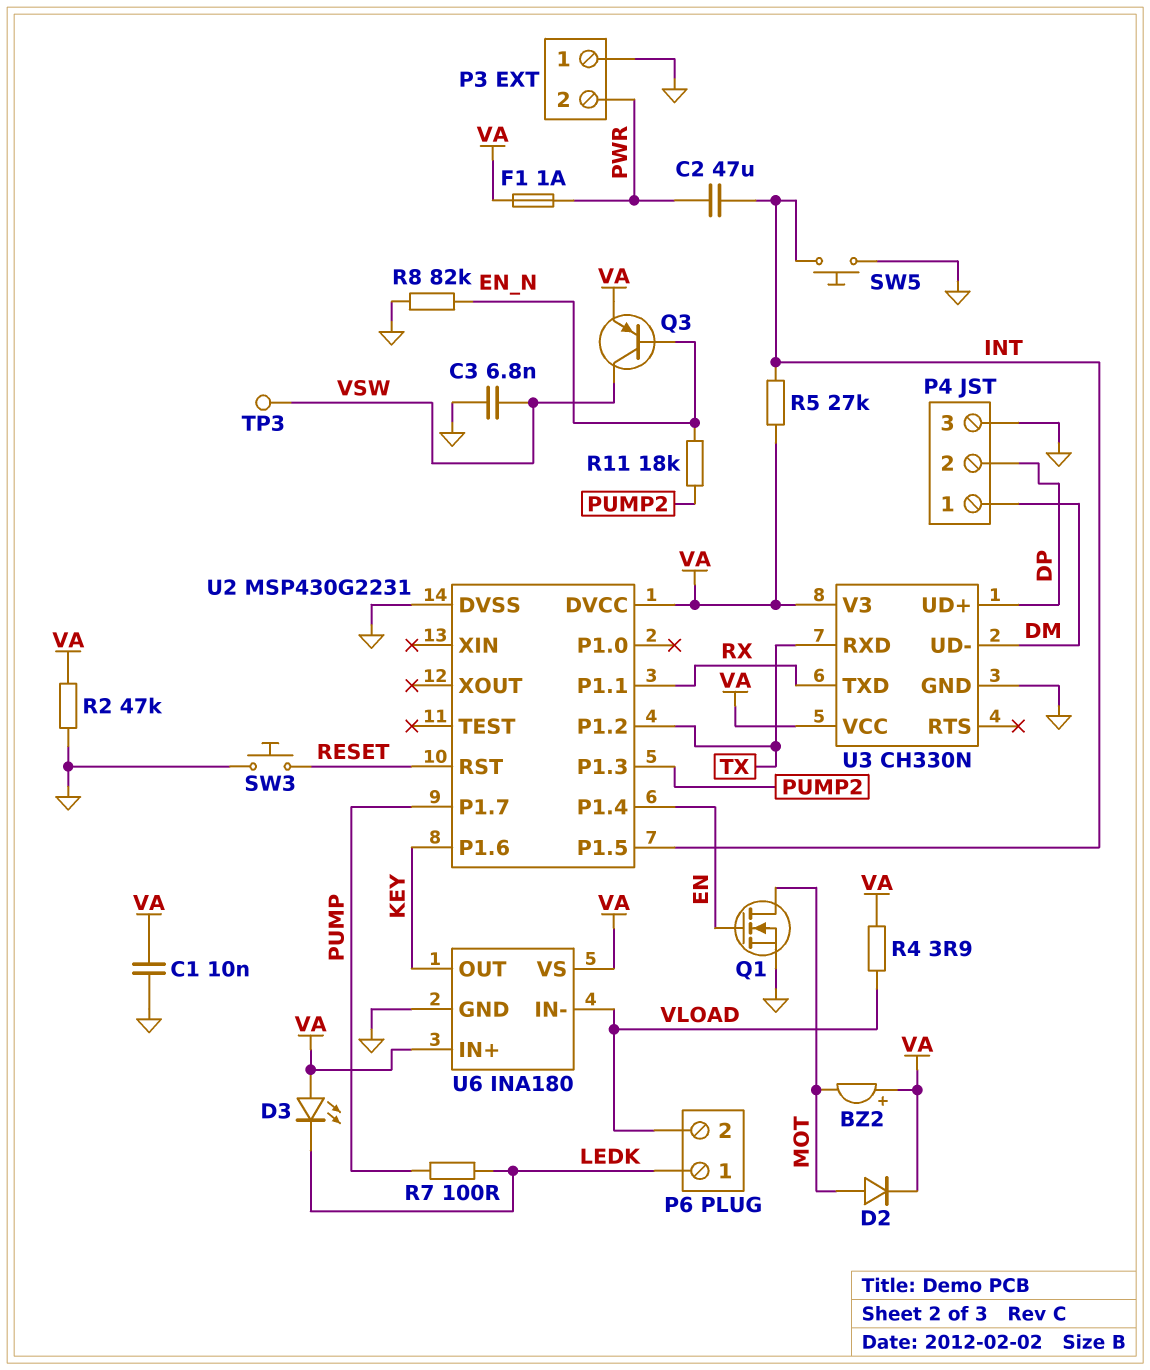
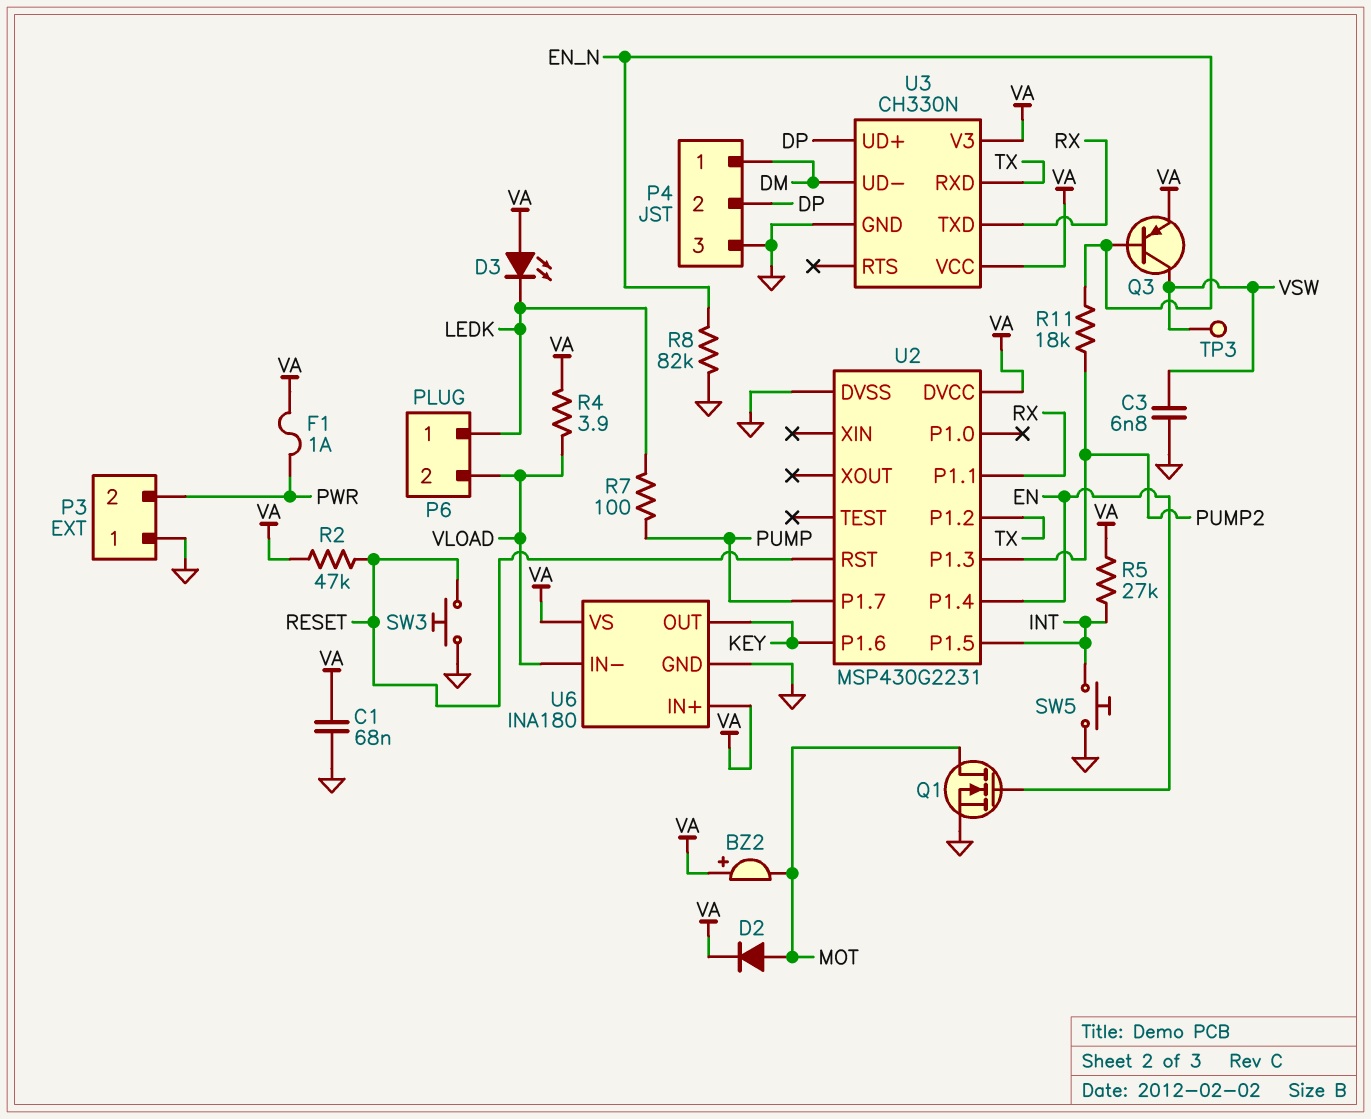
C1: 10nF (GND, VA) -> 68nF (GND, VA)
C2: 47uF (INT, PWR) -> none
R2: 47k (GND, VA) -> 47k (RESET, VA)

